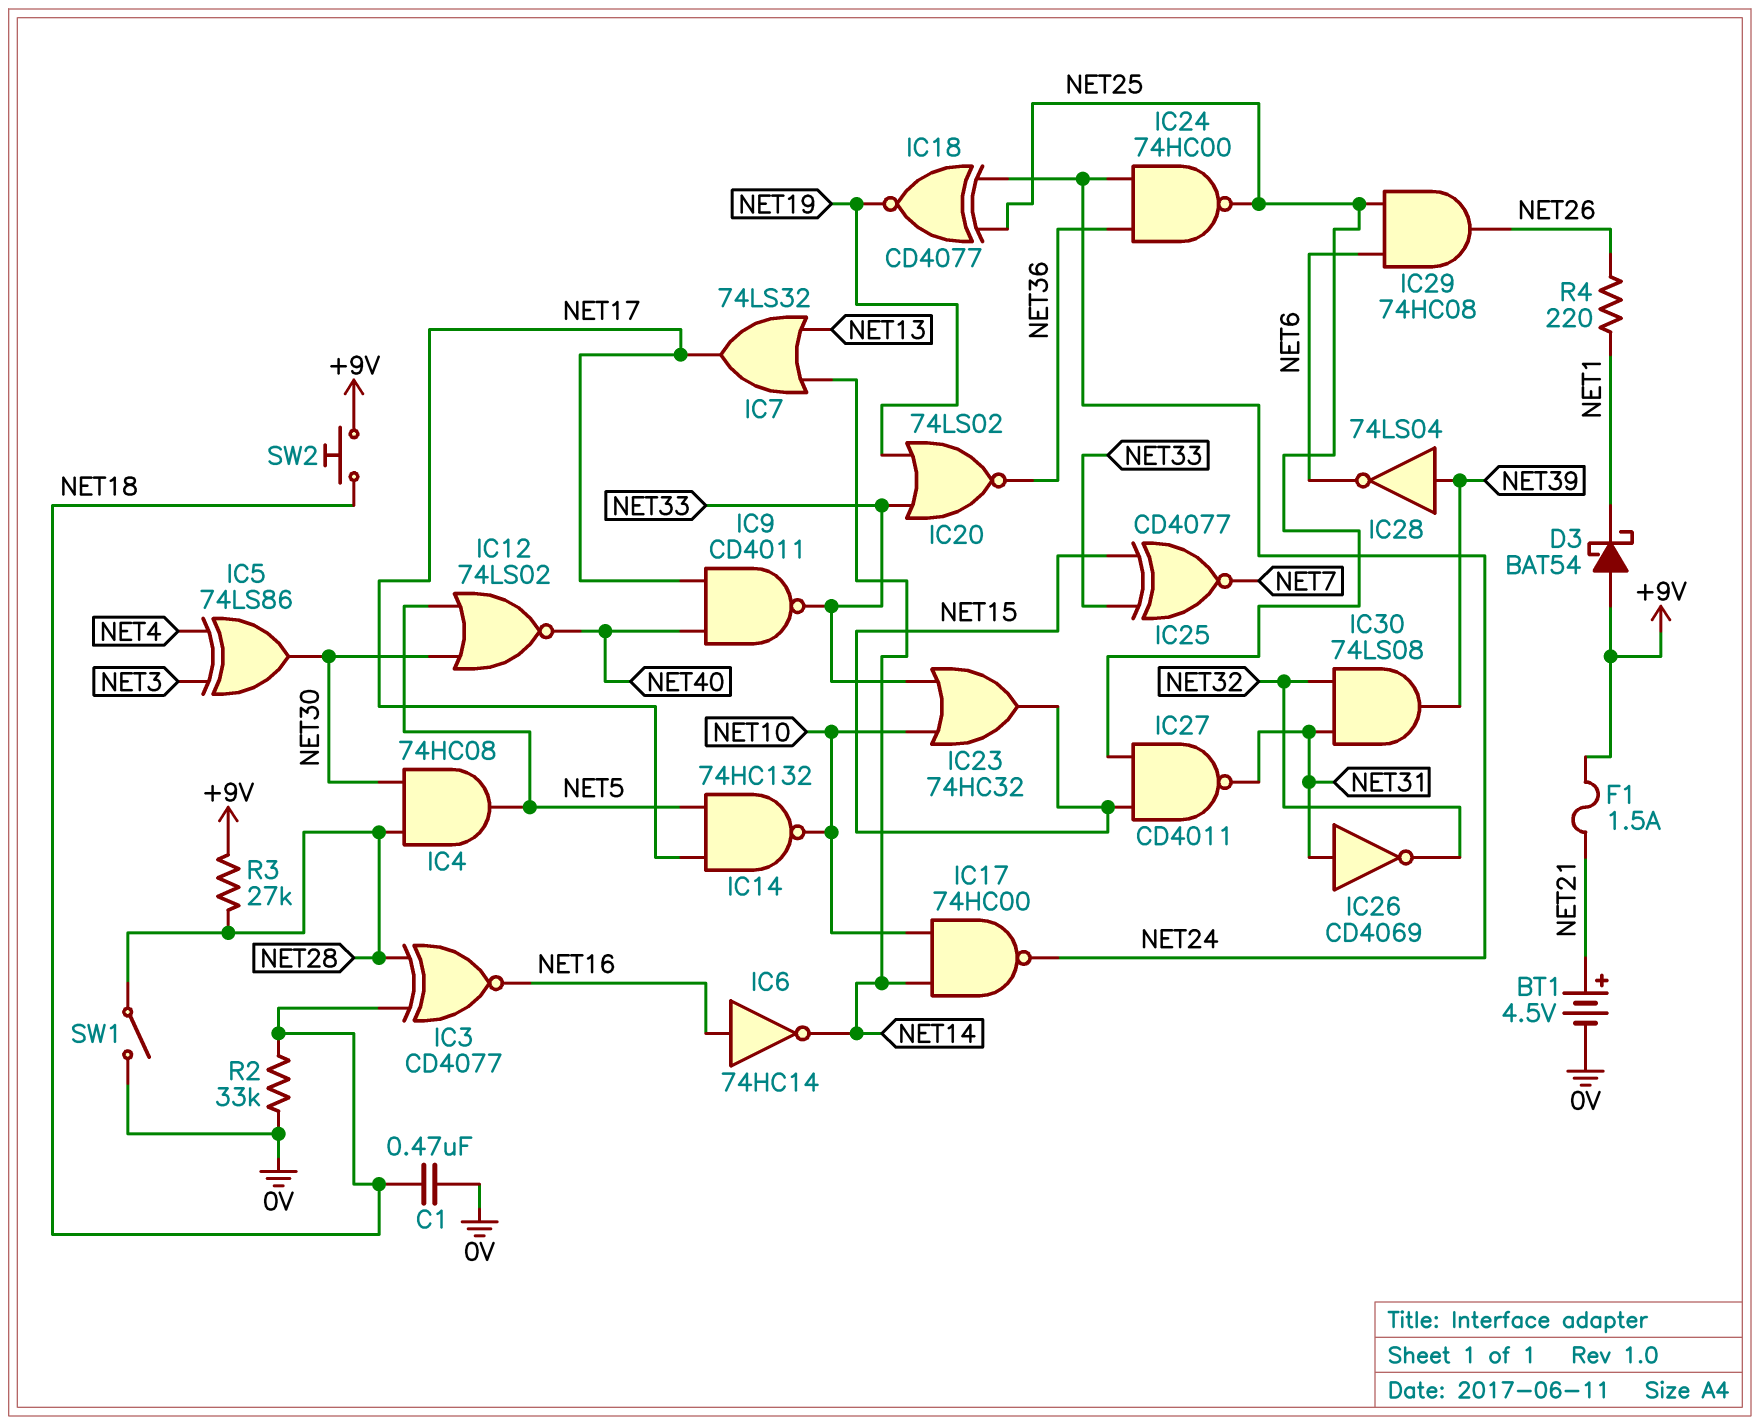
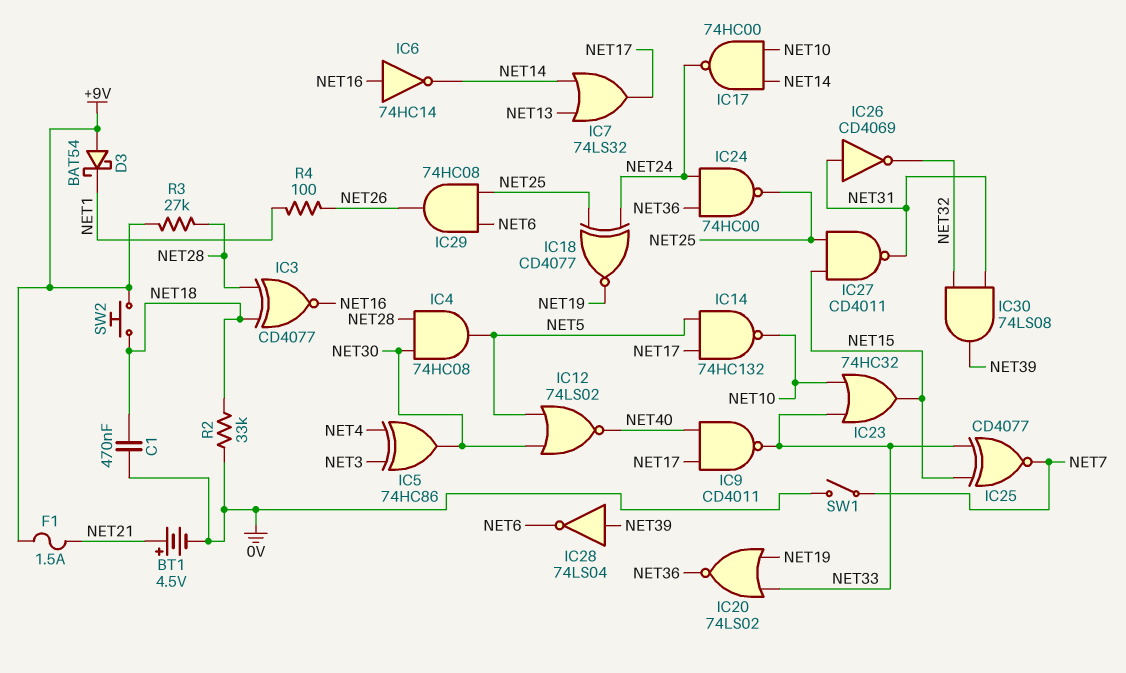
IC5: XOR 74LS86 (in NET3, in NET4, out NET30) -> XOR 74HC86 (in NET3, in NET4, out NET30)
R4: 220 (NET1, NET26) -> 100 (NET1, NET26)
SW1: switch (0V, NET28) -> switch (0V, NET7)

